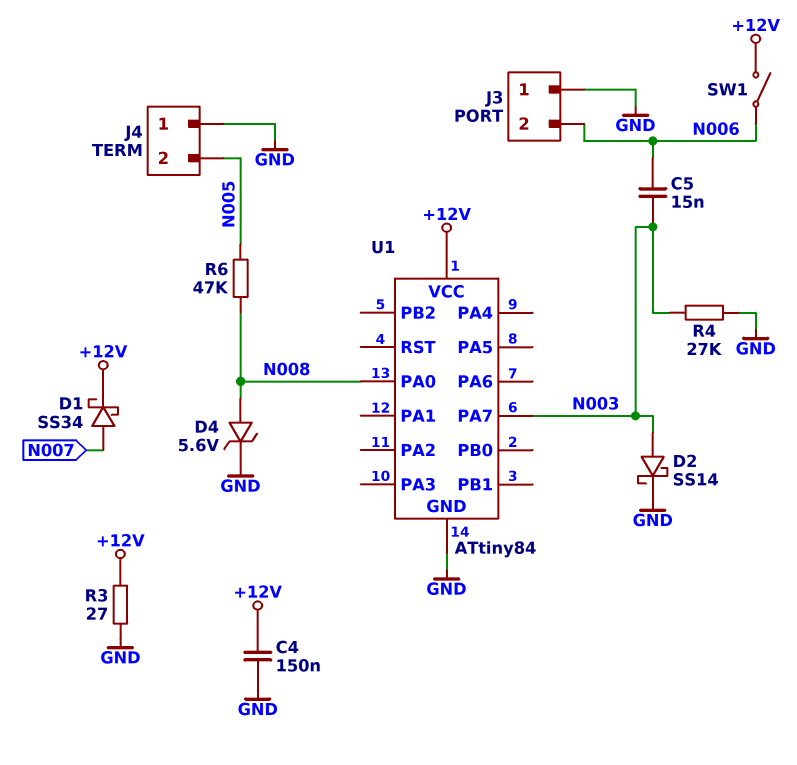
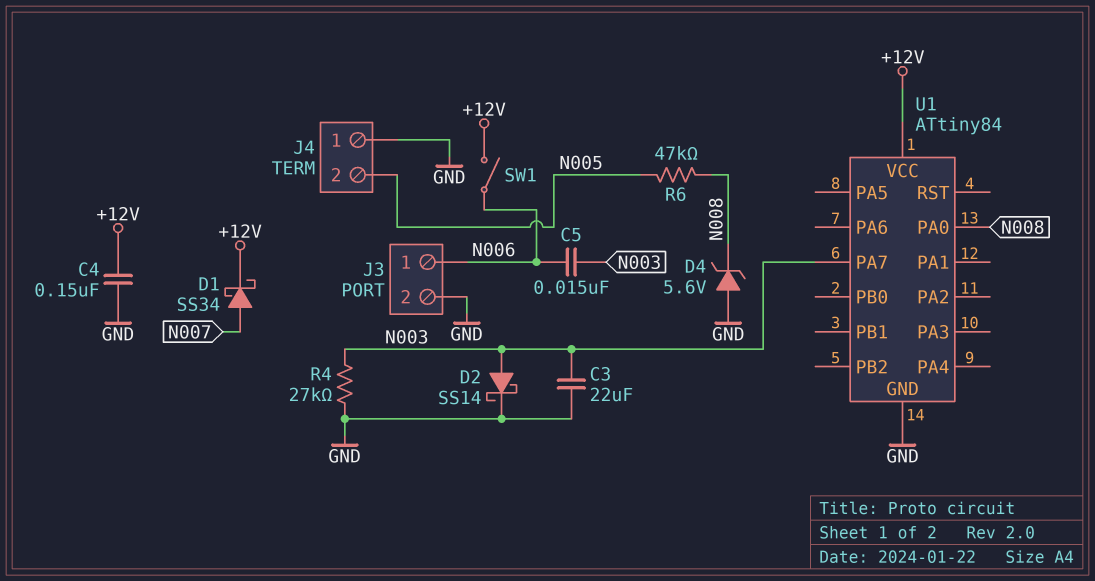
C3: none -> 22uF (GND, N003)
D4: zener 5.6V (A N008, K GND) -> zener 5.6V (A GND, K N008)
J3 pin 1: GND -> N006
J3 pin 2: N006 -> GND
R3: 27 (+12V, GND) -> none

